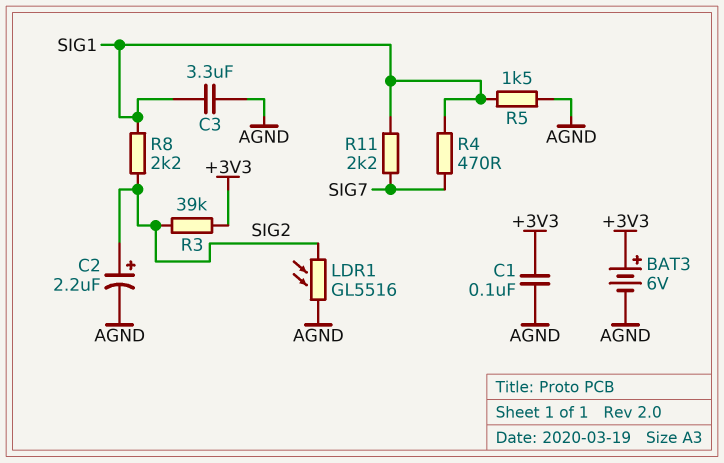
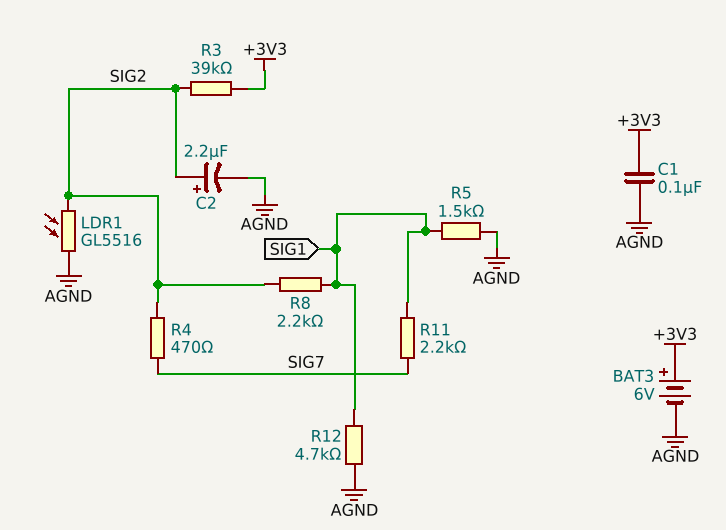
C3: 3.3uF (AGND, SIG1) -> none
R4: 470 (SIG1, SIG7) -> 470 (SIG2, SIG7)
R12: none -> 4.7k (AGND, SIG1)

